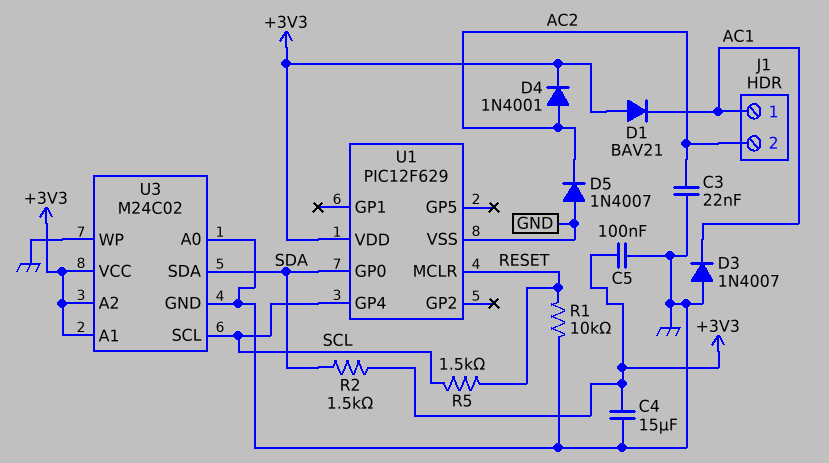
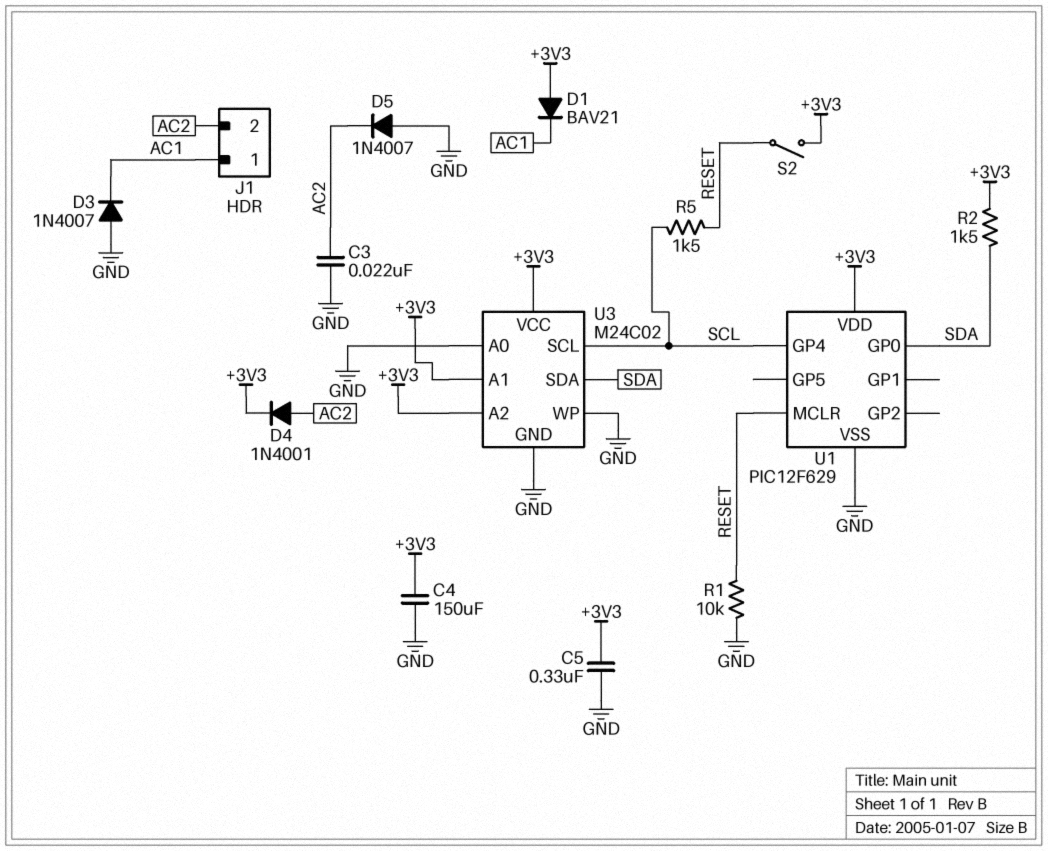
C4: 15uF (+3V3, GND) -> 150uF (+3V3, GND)
C5: 100nF (+3V3, GND) -> 330nF (+3V3, GND)
S2: none -> switch (+3V3, RESET)

